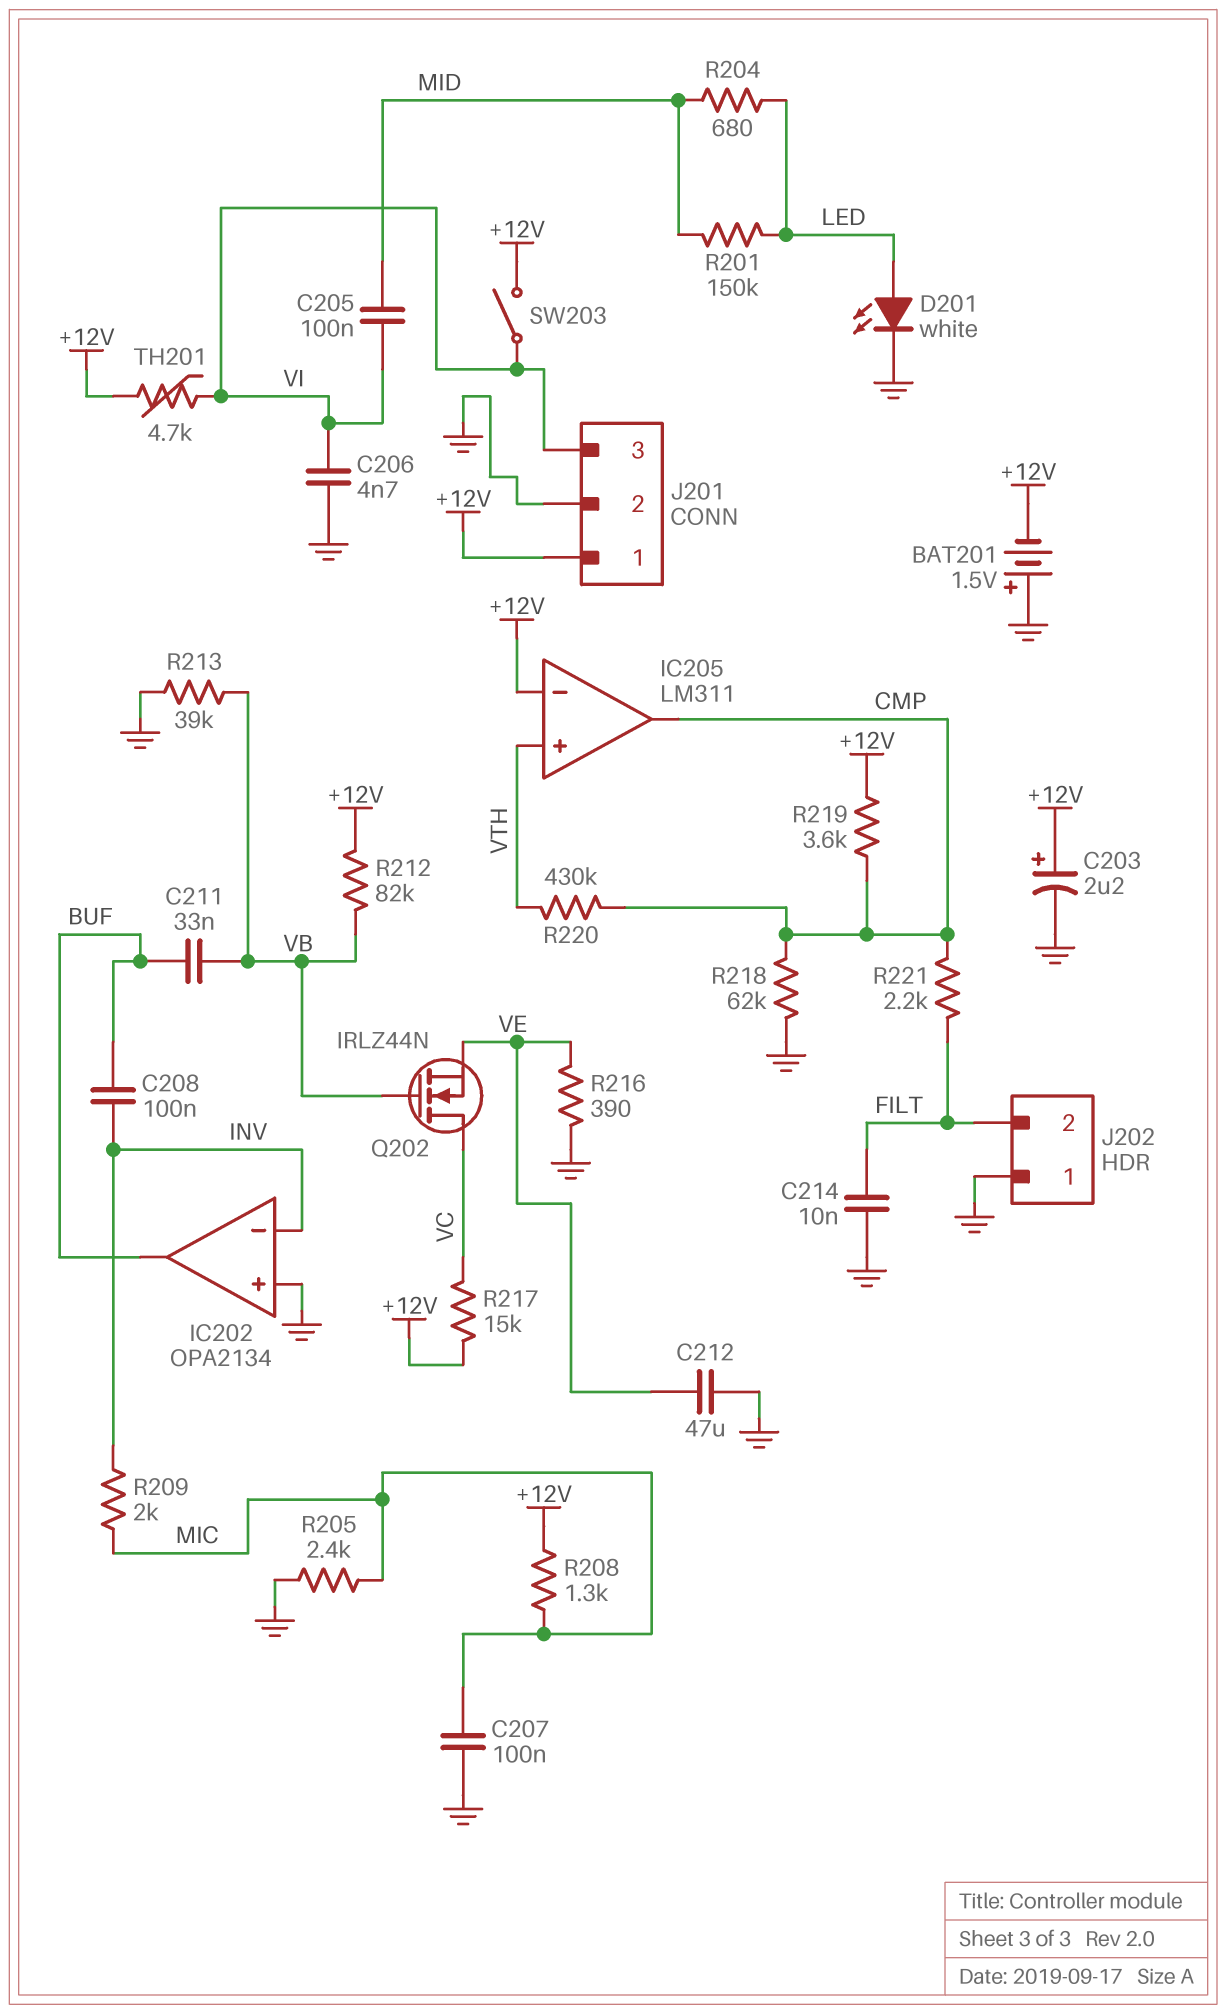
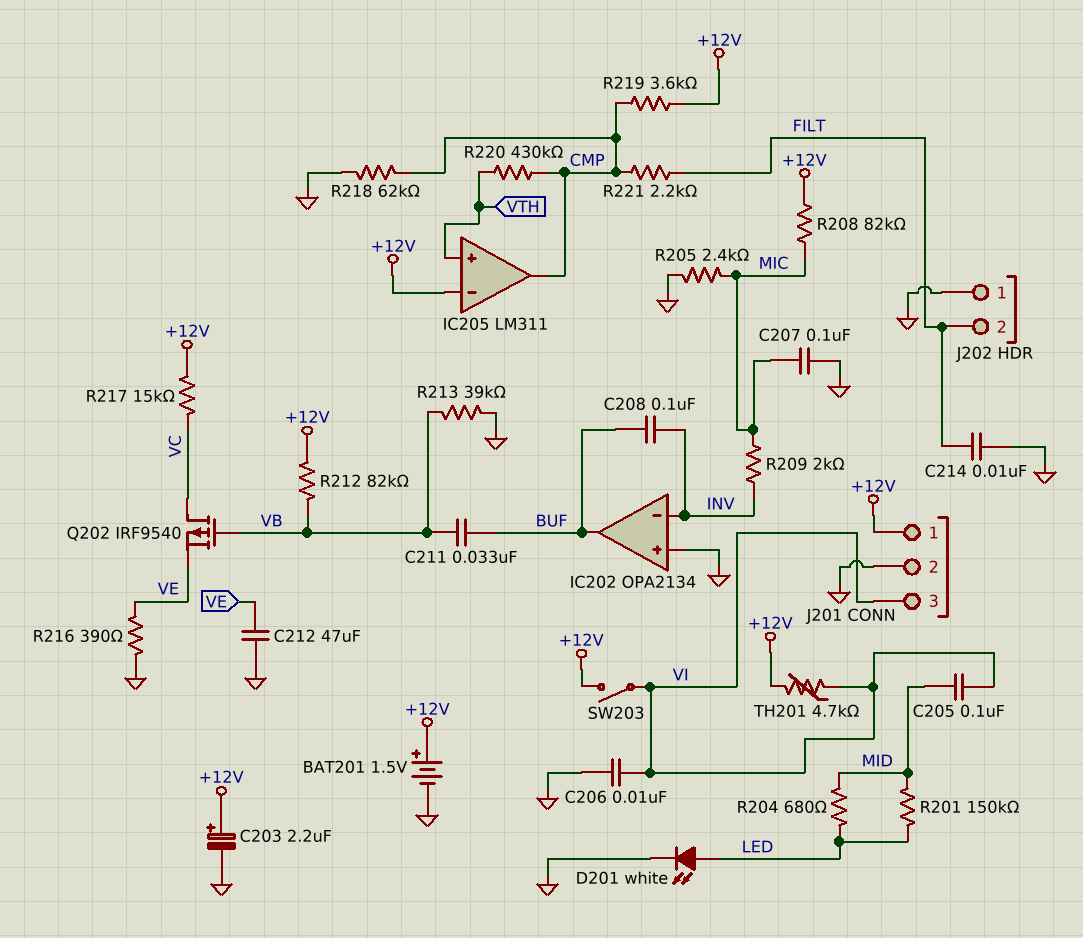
BAT201: 1.5V (plus GND, minus +12V) -> 1.5V (plus +12V, minus GND)
C206: 4.7nF (GND, VI) -> 10nF (GND, VI)
Q202: NMOS IRLZ44N (G VB, D VC, S VE) -> PMOS IRF9540 (G VB, D VC, S VE)
R208: 1.3k (+12V, MIC) -> 82k (+12V, MIC)

